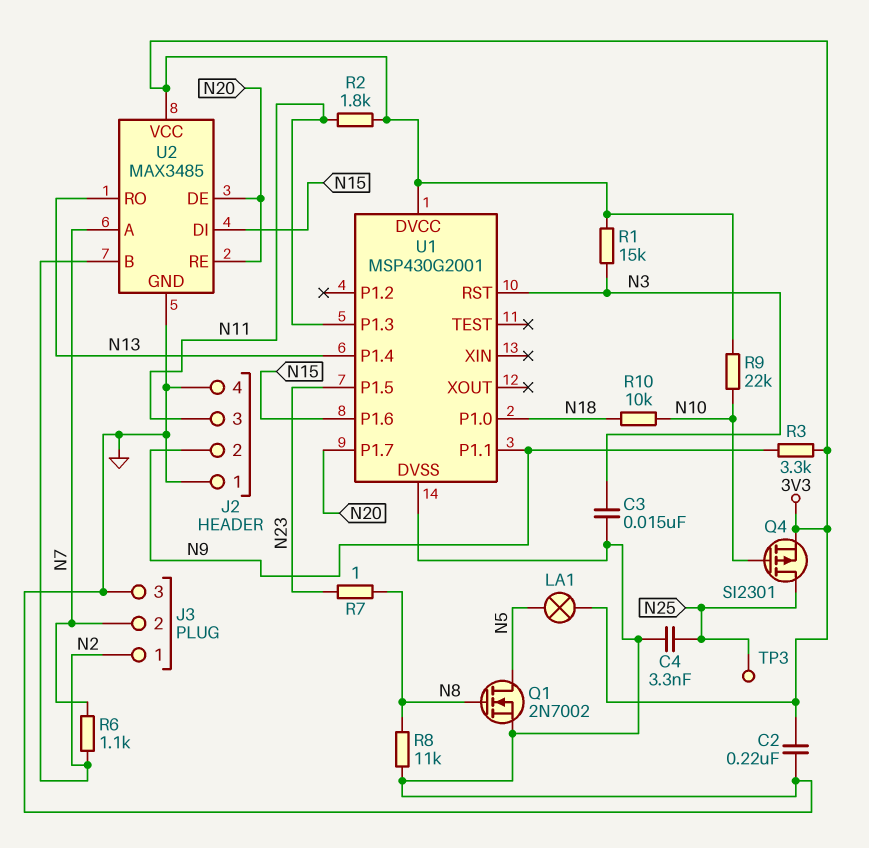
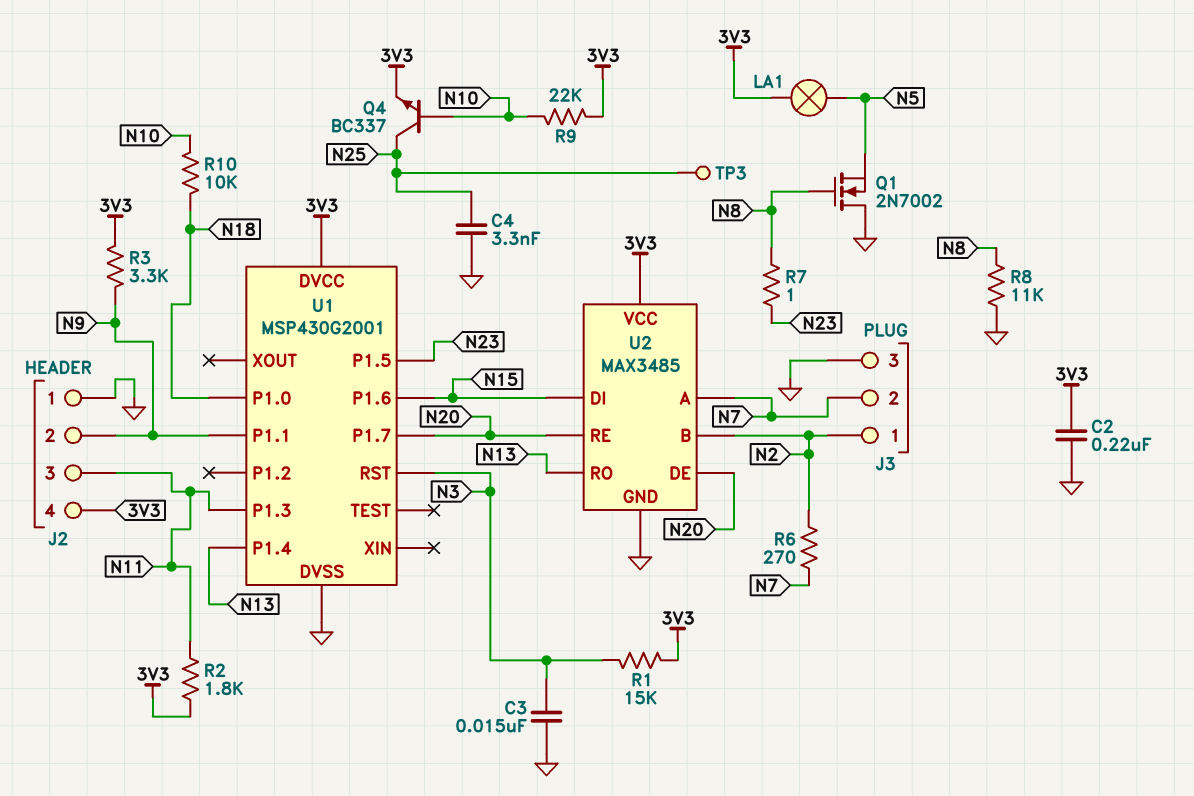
J2 pin 4: GND -> 3V3
Q1: NMOS 2N7002 (G N8, D N5, S GND) -> NMOS 2N7002 (G N8, D GND, S N5)
Q4: PMOS SI2301 (G N10, D N25, S 3V3) -> NPN BC337 (B N10, C N25, E 3V3)
R6: 1.1k (N2, N7) -> 270 (N2, N7)

